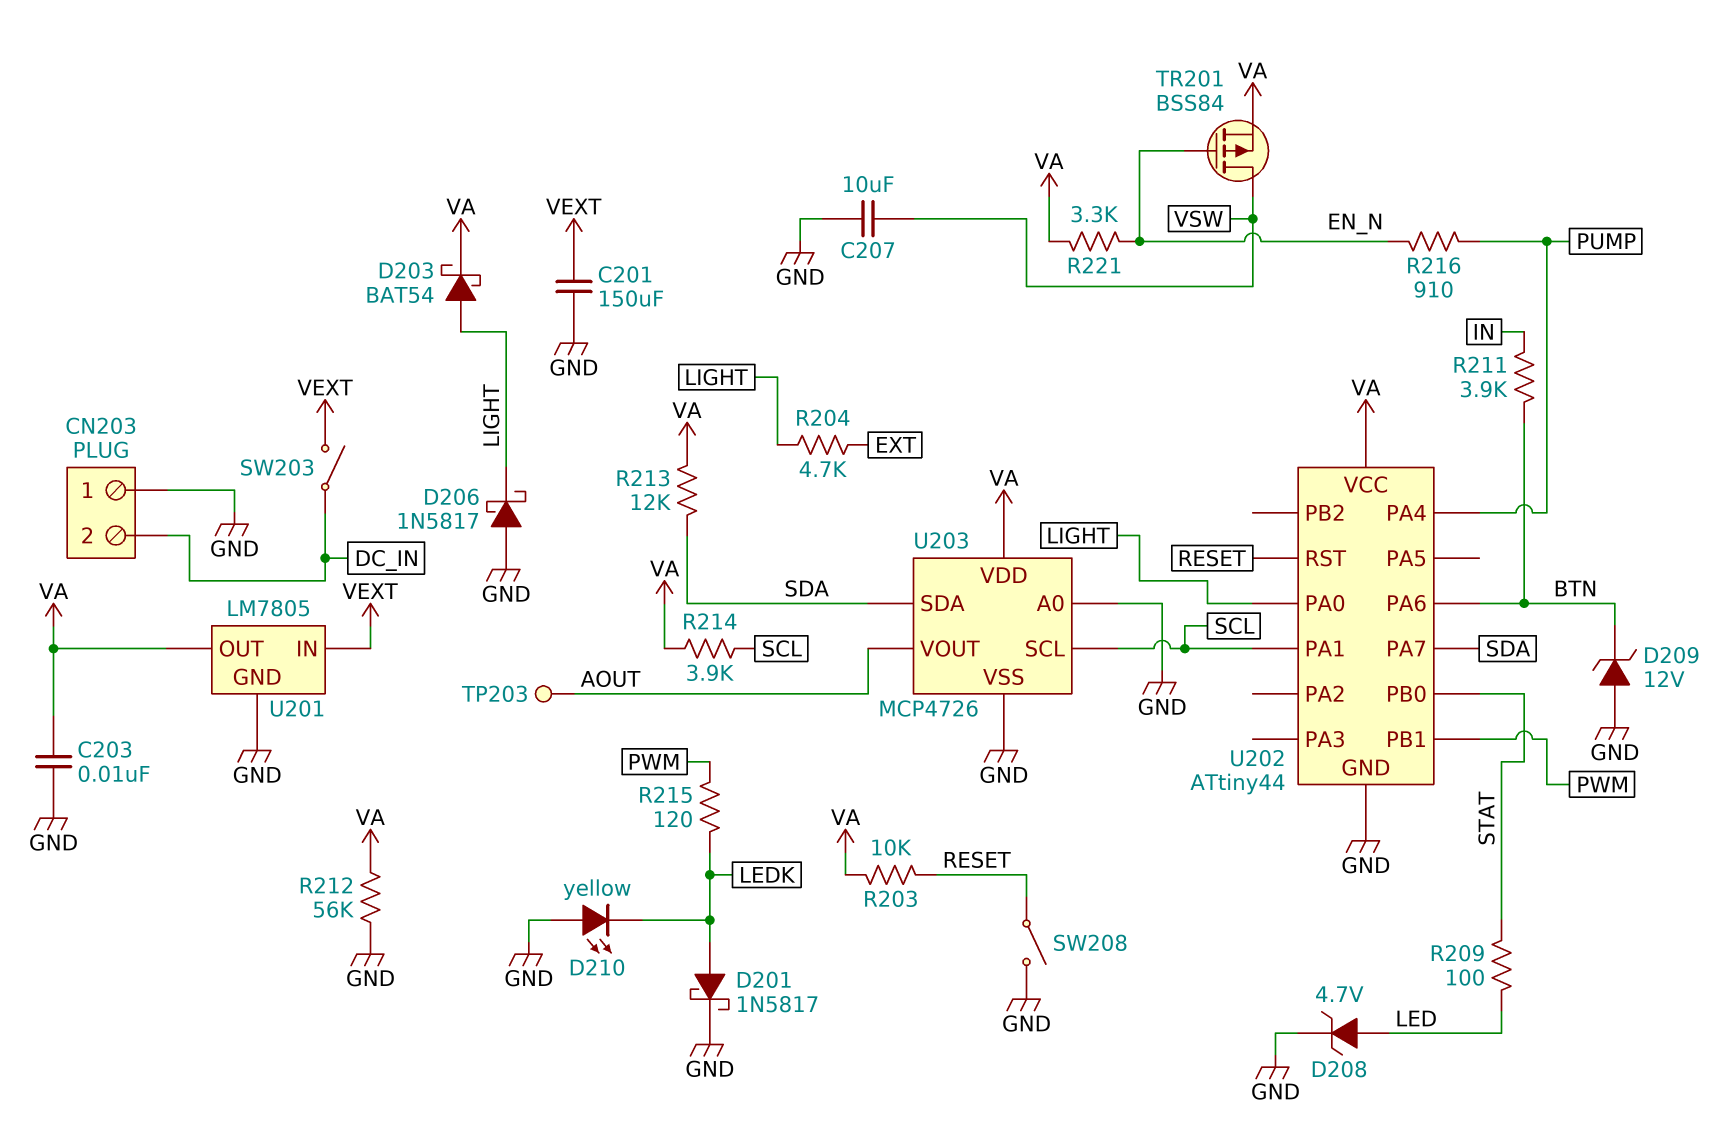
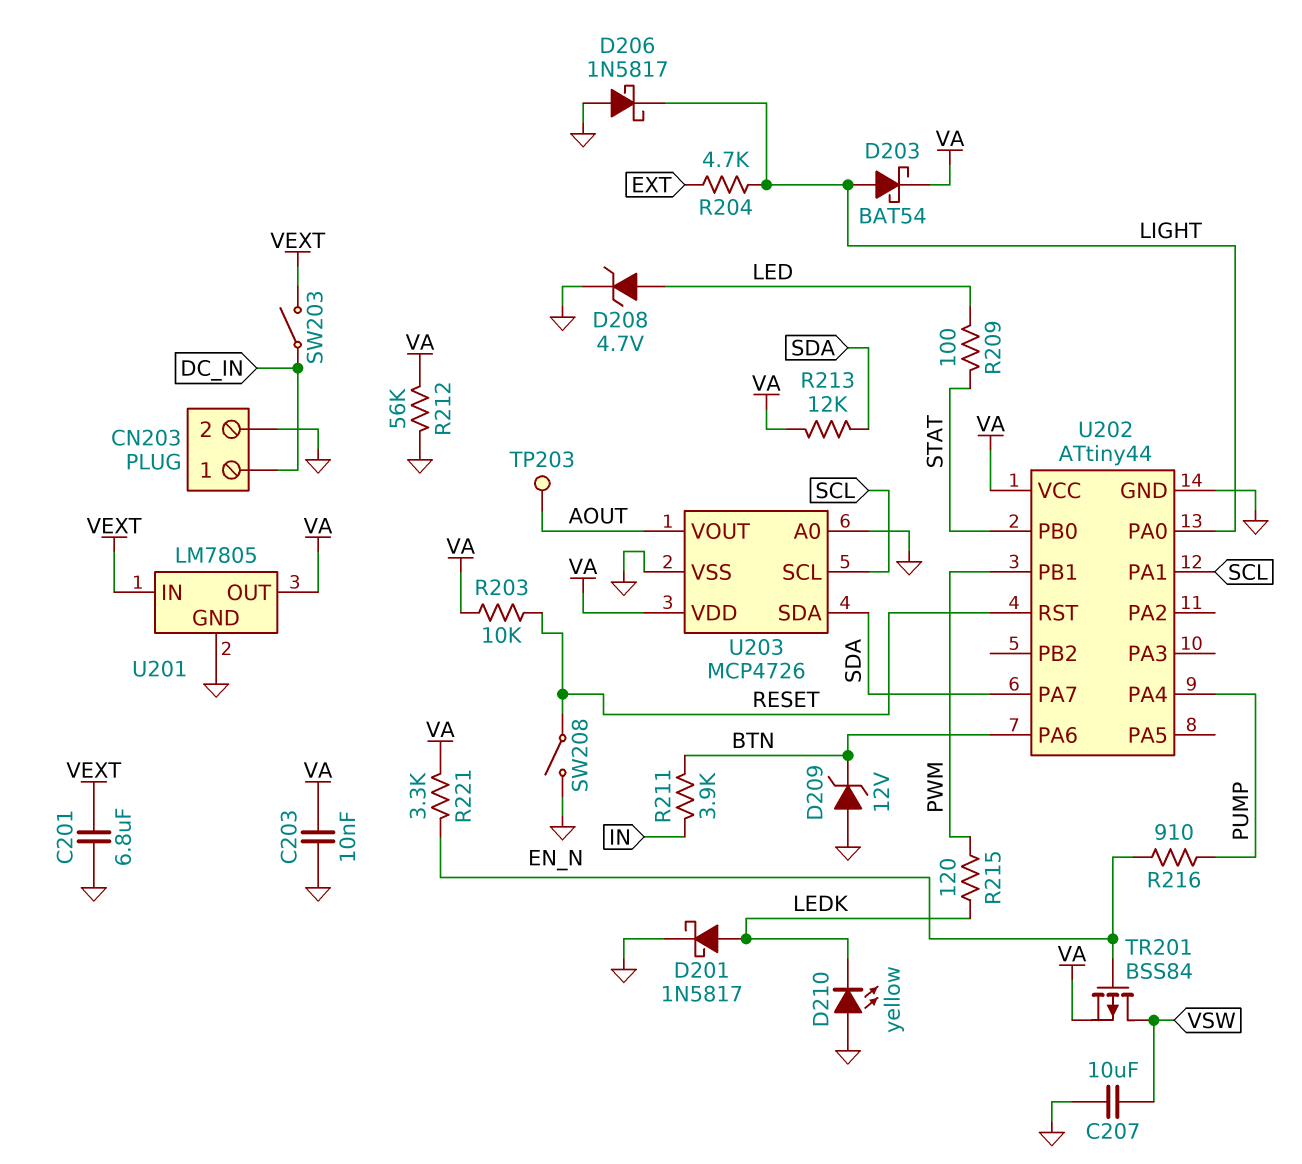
C201: 150uF (GND, VEXT) -> 6.8uF (GND, VEXT)
CN203 pin 1: GND -> DC_IN
CN203 pin 2: DC_IN -> GND
R214: 3.9k (SCL, VA) -> none

